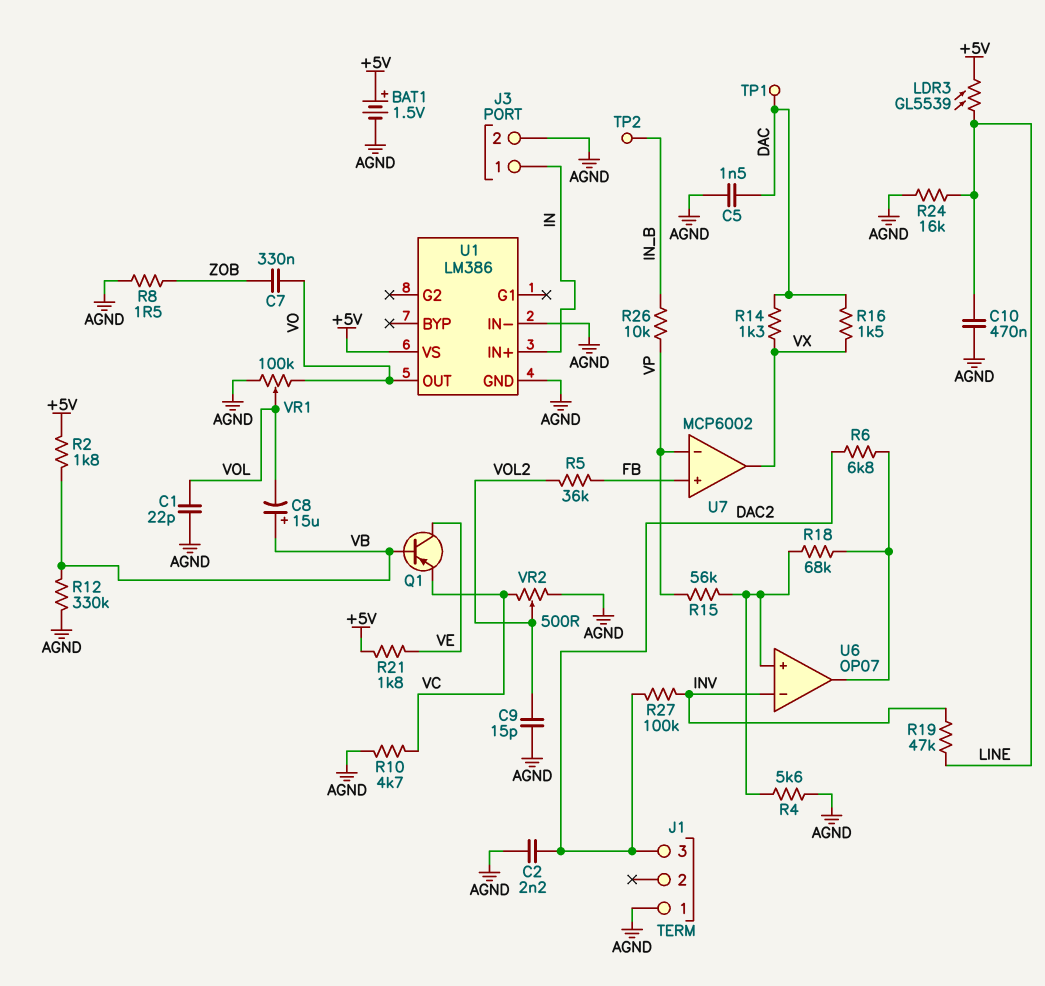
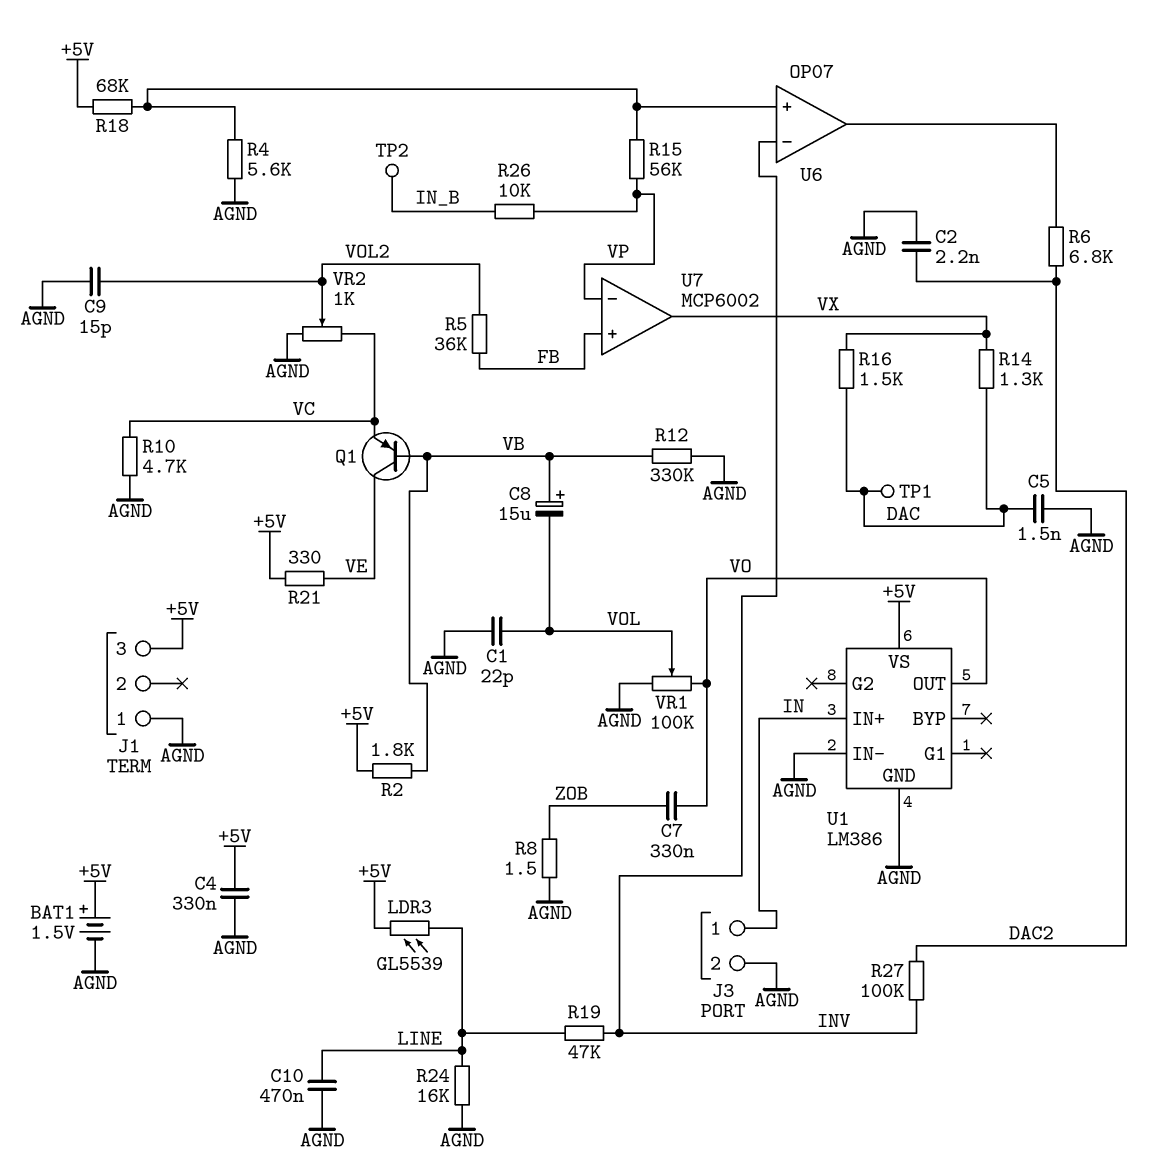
C4: none -> 330nF (+5V, AGND)
J1 pin 3: DAC2 -> +5V
R18: 68k (U6/in+, U6/out) -> 68k (+5V, U6/in+)
R21: 1.8k (+5V, VE) -> 330 (+5V, VE)
VR2: 500 (AGND, VC, wiper VOL2) -> 1k (AGND, VC, wiper VOL2)

